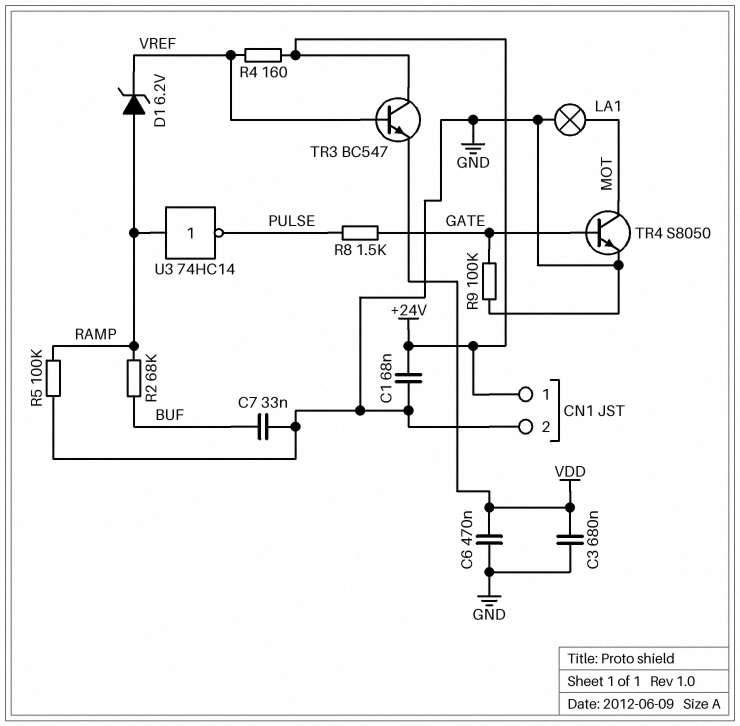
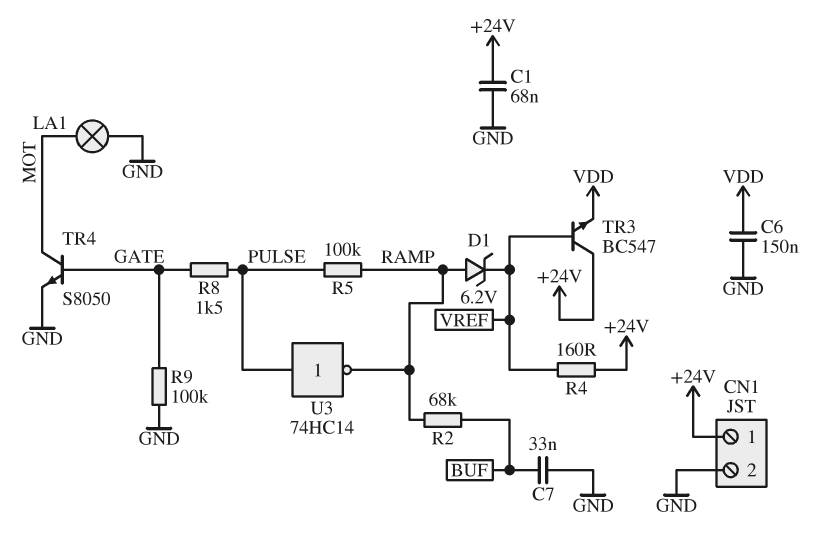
C3: 680nF (GND, VDD) -> none
C6: 470nF (GND, VDD) -> 150nF (GND, VDD)
R5: 100k (GND, RAMP) -> 100k (PULSE, RAMP)
U3: NOT 74HC14 (in RAMP, out PULSE) -> NOT 74HC14 (in PULSE, out RAMP)

